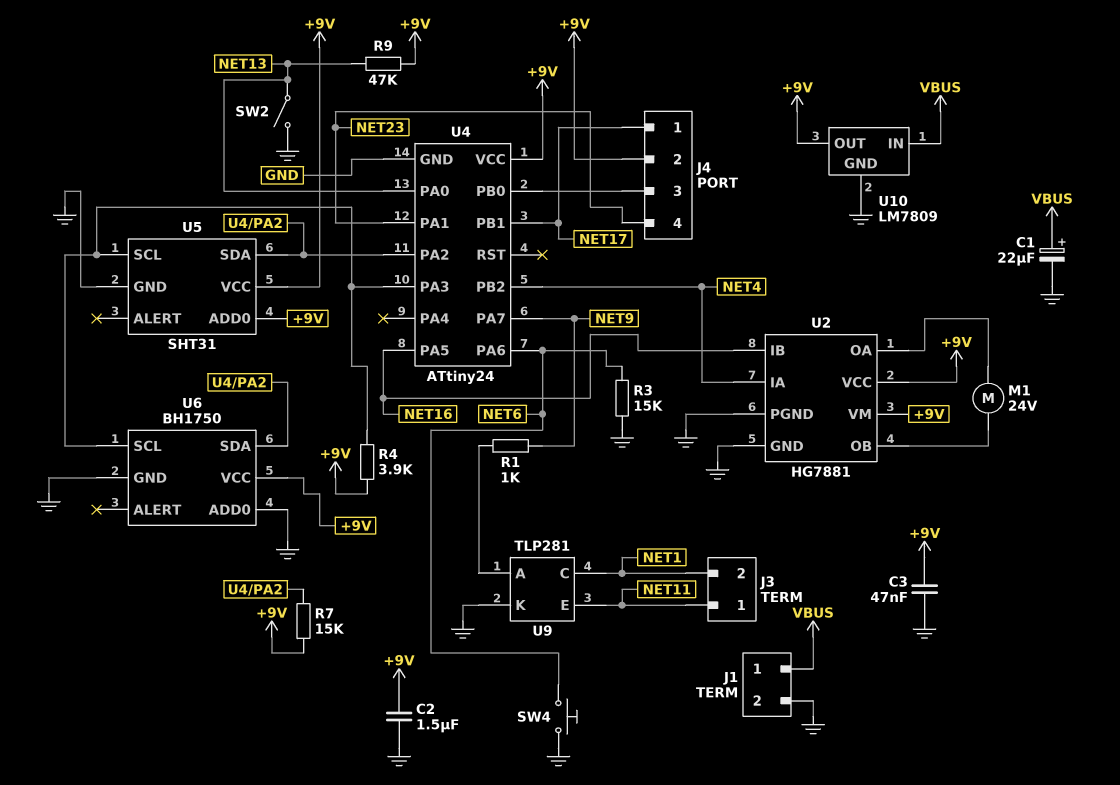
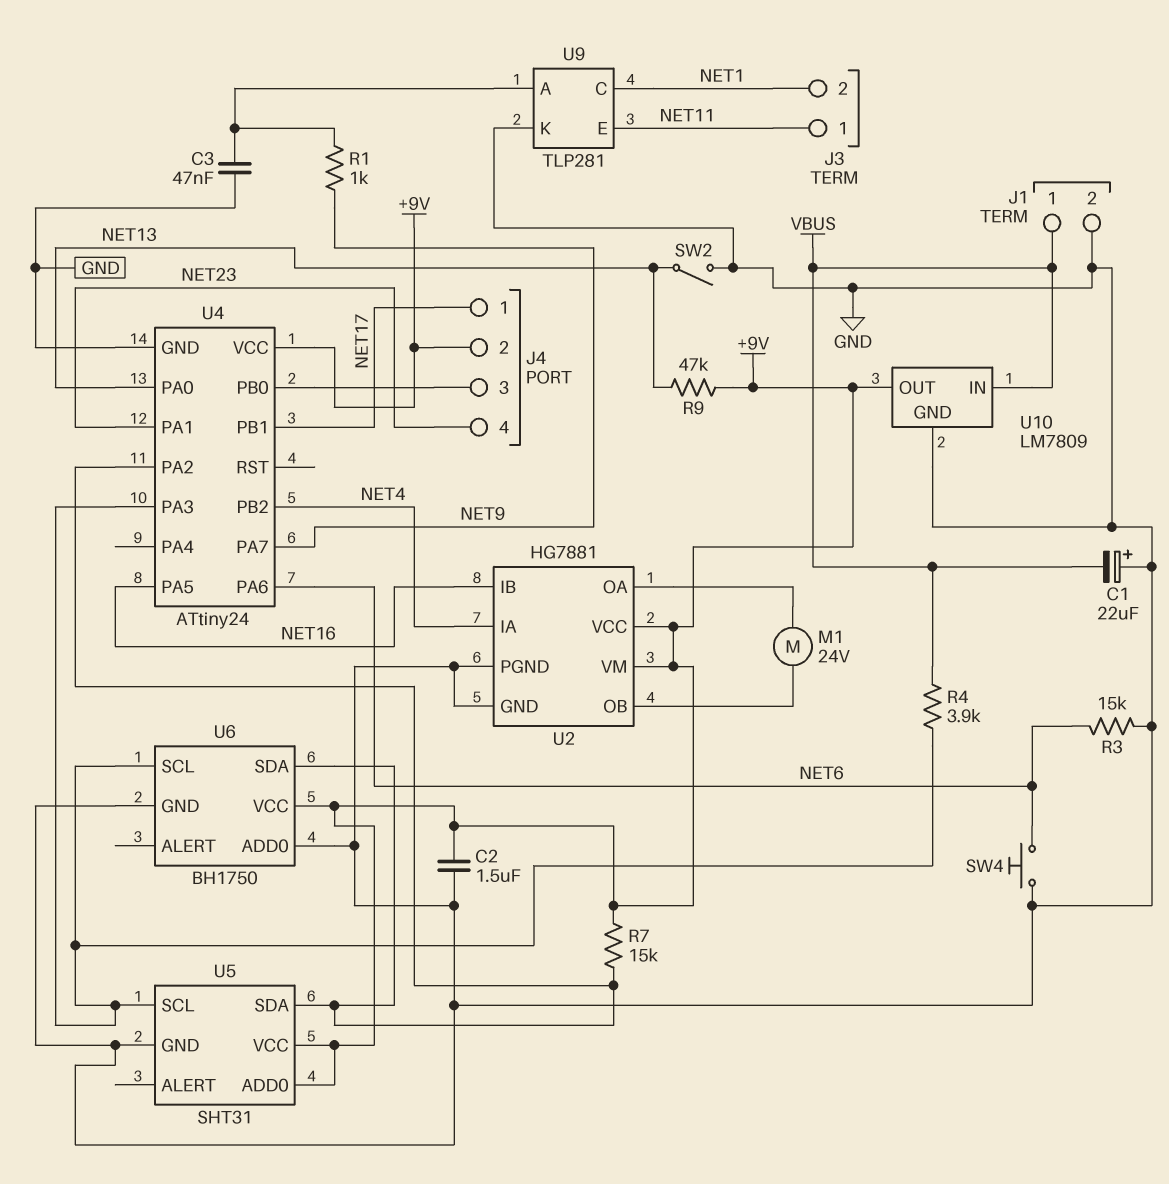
C1: 22uF (plus VBUS, minus GND) -> 22uF (plus GND, minus VBUS)
C3: 47nF (+9V, GND) -> 47nF (GND, U9/A)
R4: 3.9k (+9V, U4/PA3) -> 3.9k (U4/PA3, VBUS)

